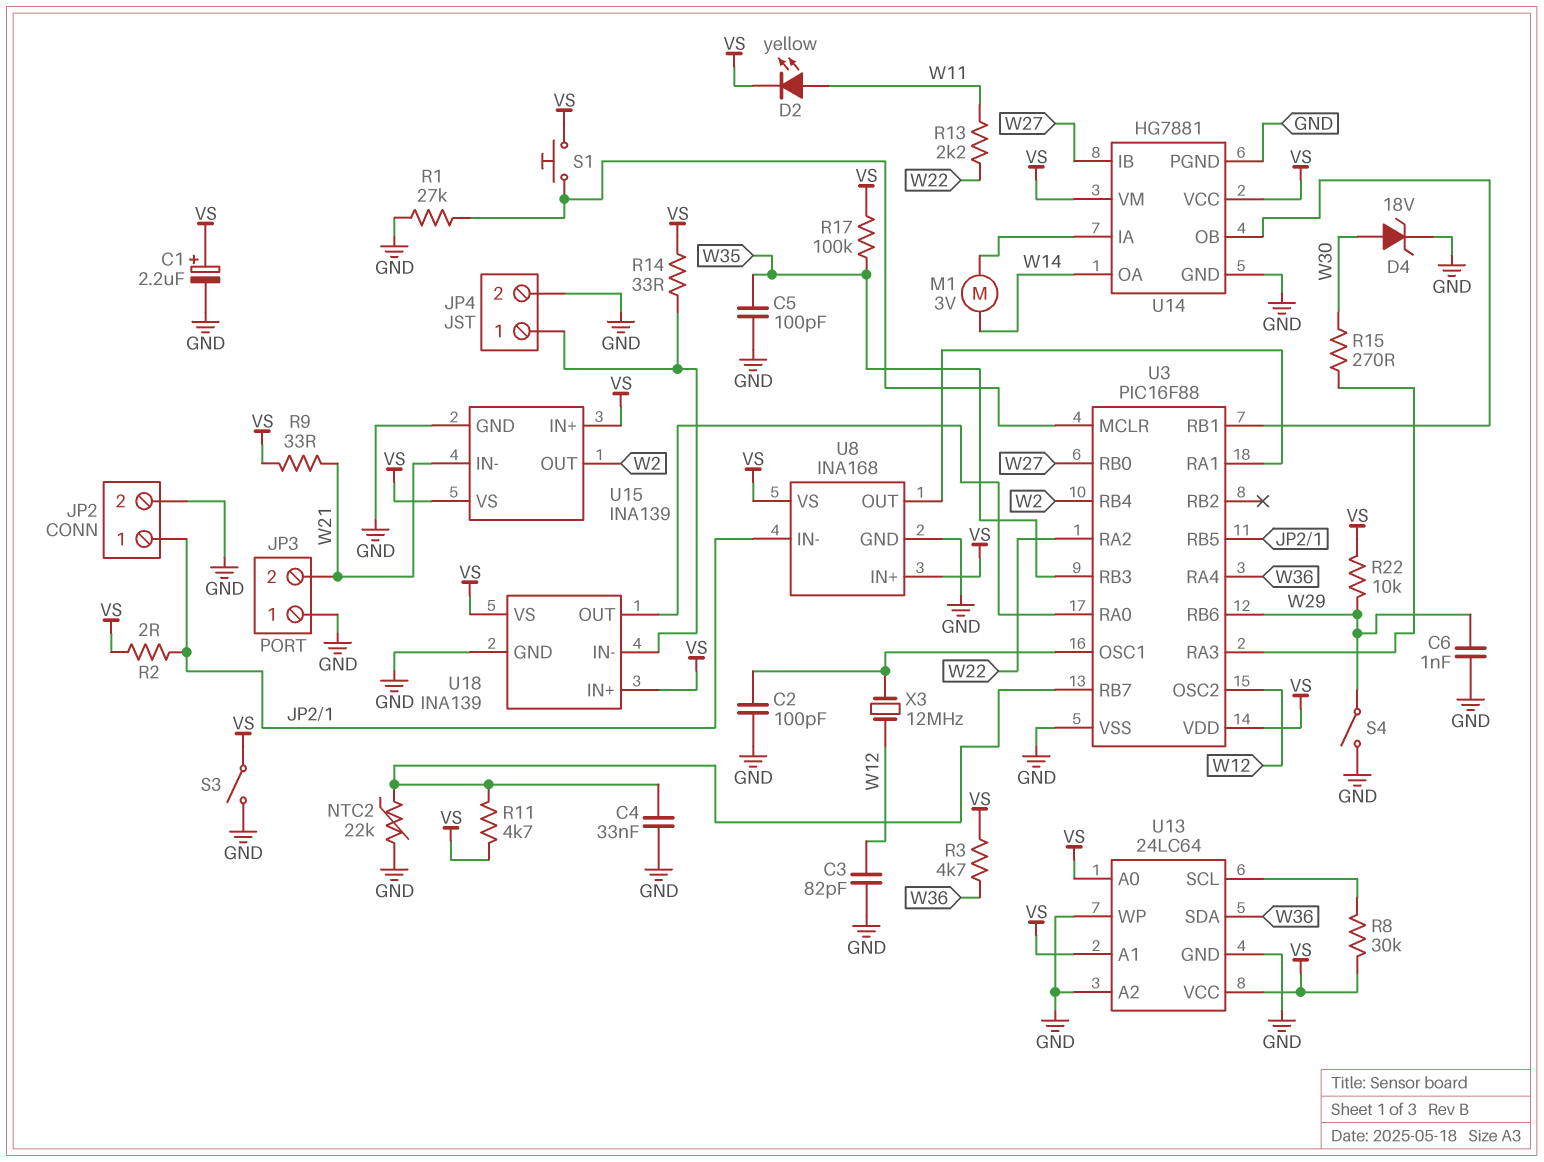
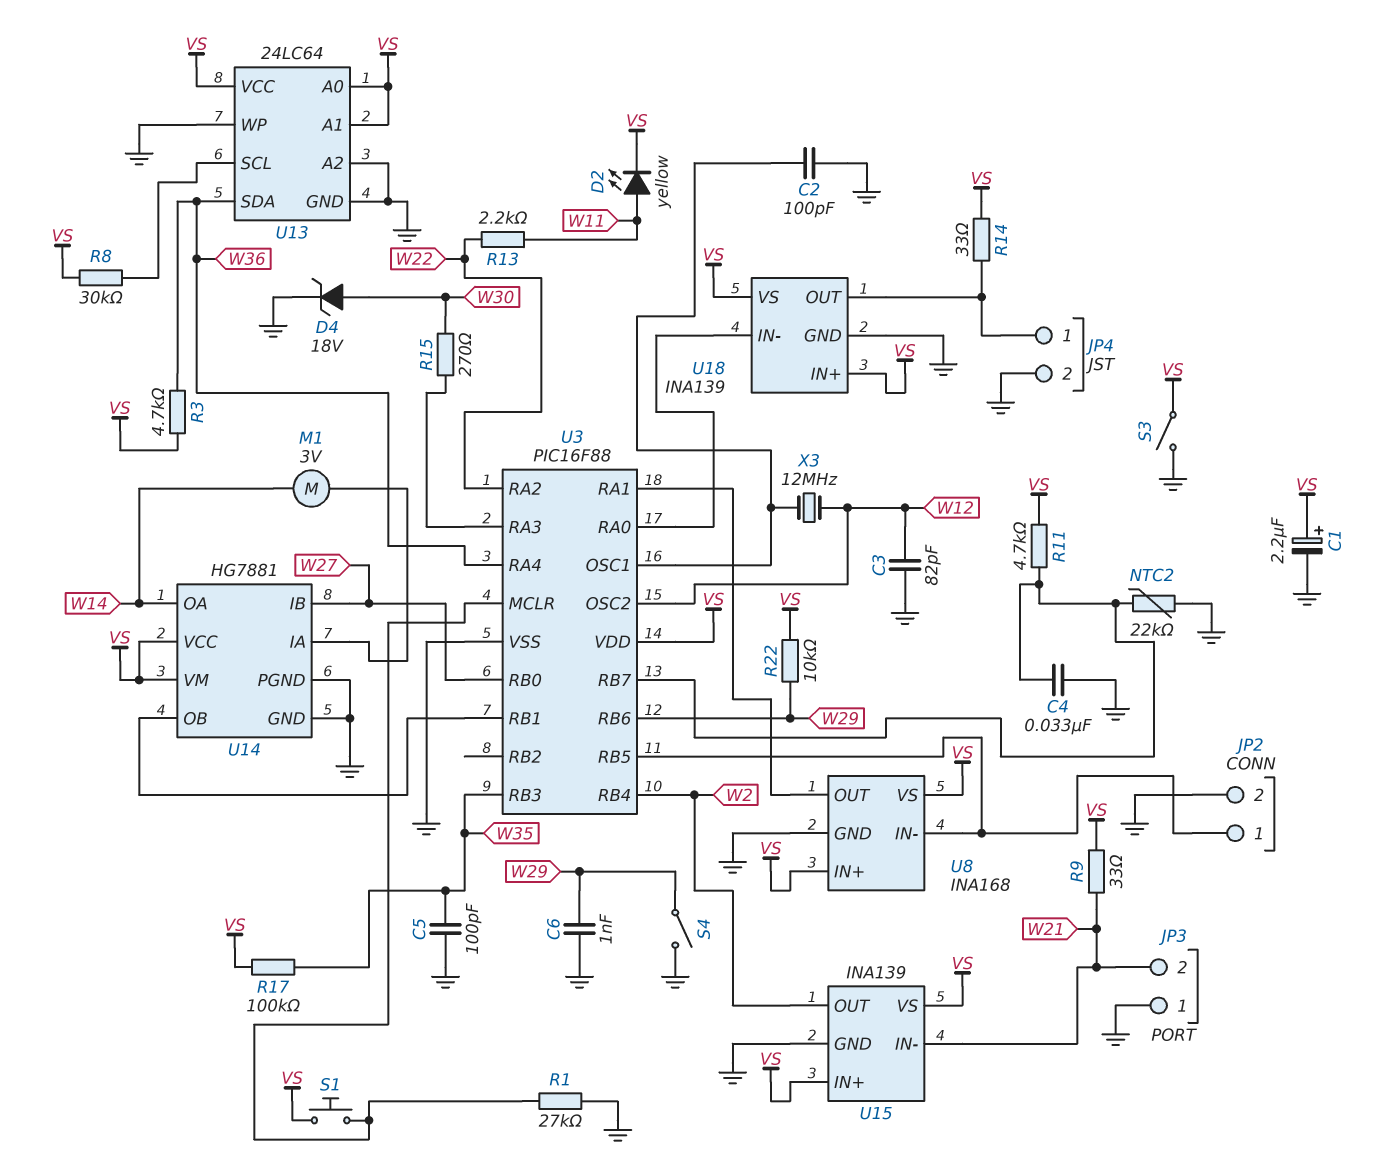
R2: 2 (JP2/1, VS) -> none
U18 pin IN-: JP4/1 -> U3/RA0
U18 pin OUT: U3/RA0 -> JP4/1

